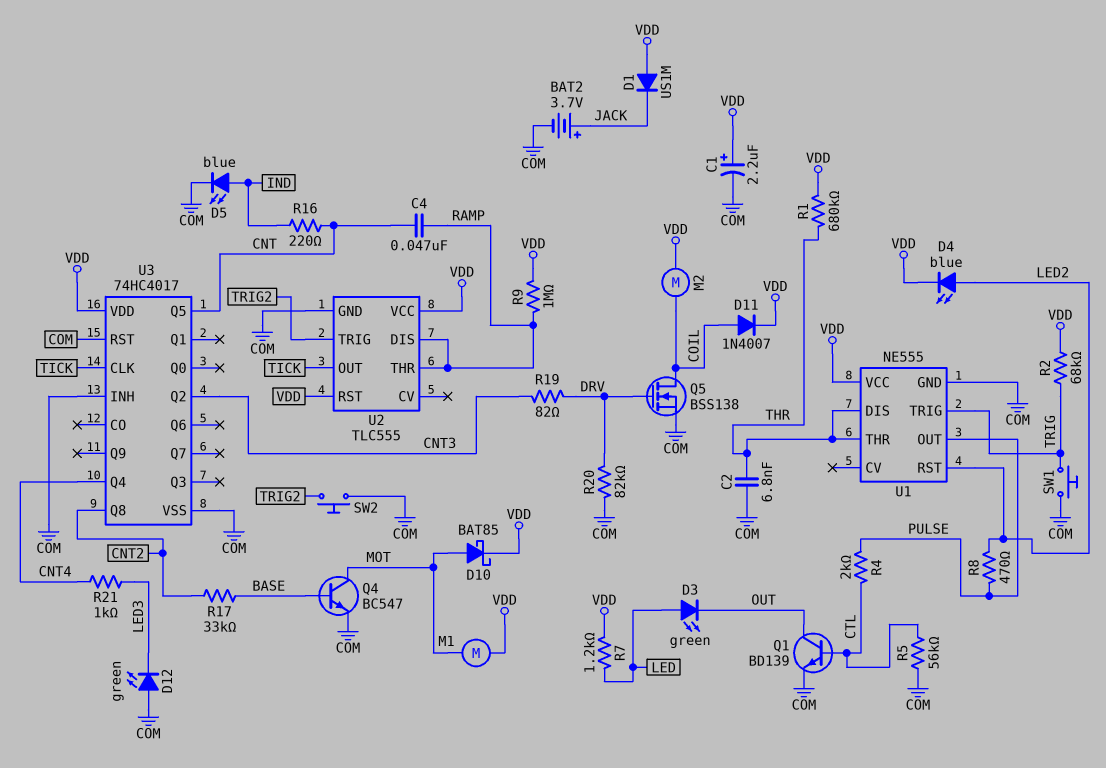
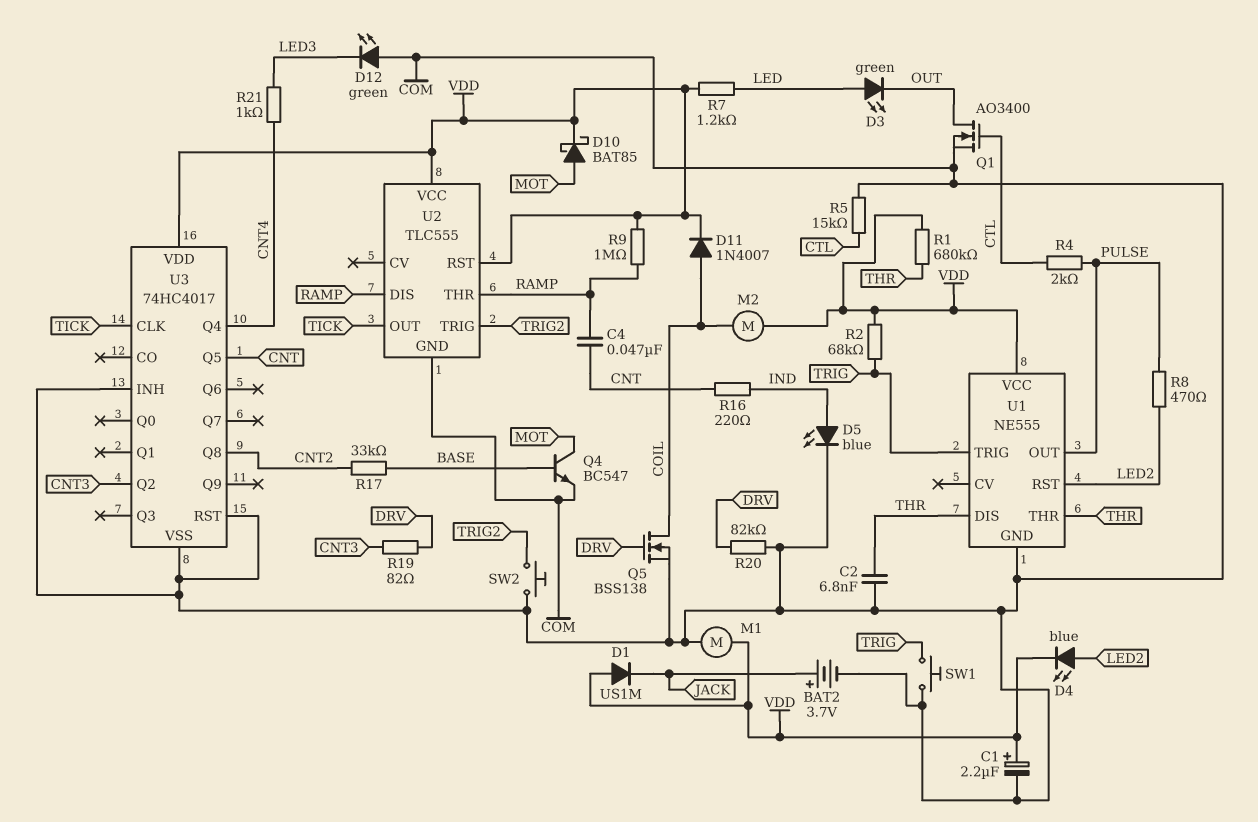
M1: motor (MOT, VDD) -> motor (COM, VDD)
Q1: NPN BD139 (B CTL, C OUT, E COM) -> NMOS AO3400 (G CTL, D OUT, S COM)
R5: 56k (COM, CTL) -> 15k (COM, CTL)

